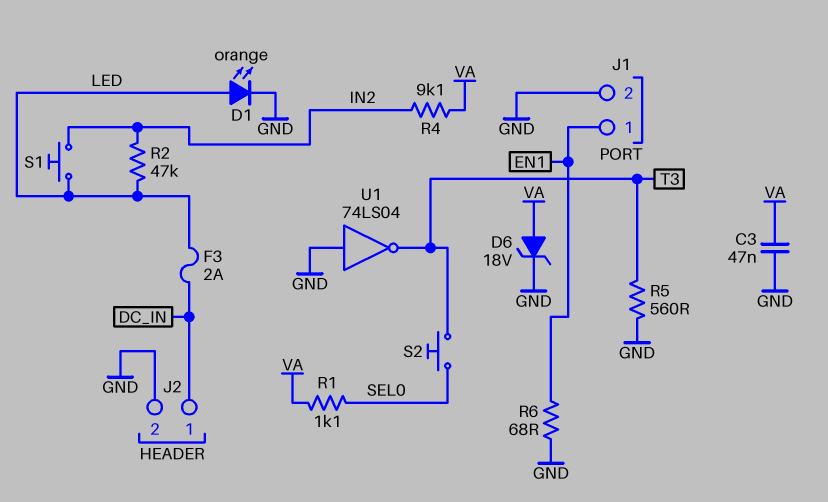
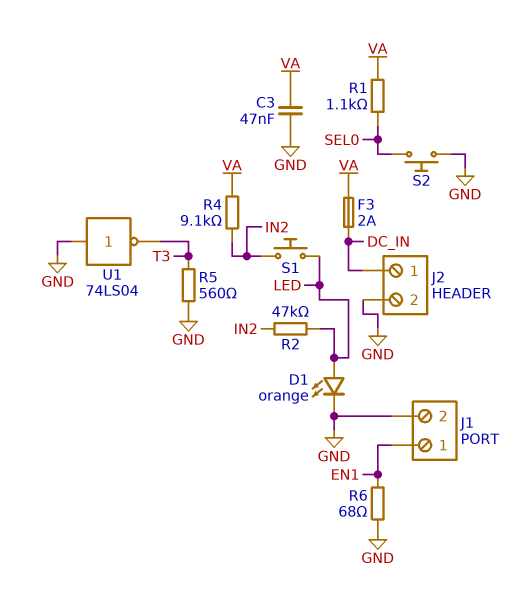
D6: zener 18V (A VA, K GND) -> none
F3: 2A (DC_IN, LED) -> 2A (DC_IN, VA)
S2: button (SEL0, T3) -> button (GND, SEL0)

